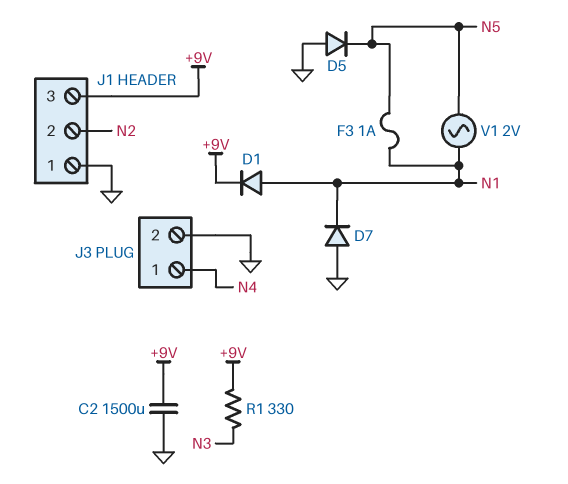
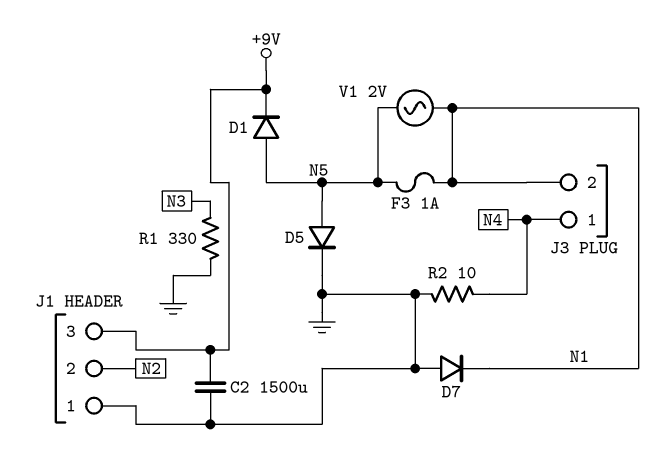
D1: diode (A N1, K +9V) -> diode (A N5, K +9V)
D5: diode (A GND, K N5) -> diode (A N5, K GND)
J3 pin 2: GND -> N1
R1: 330 (+9V, N3) -> 330 (GND, N3)
R2: none -> 10 (GND, N4)

